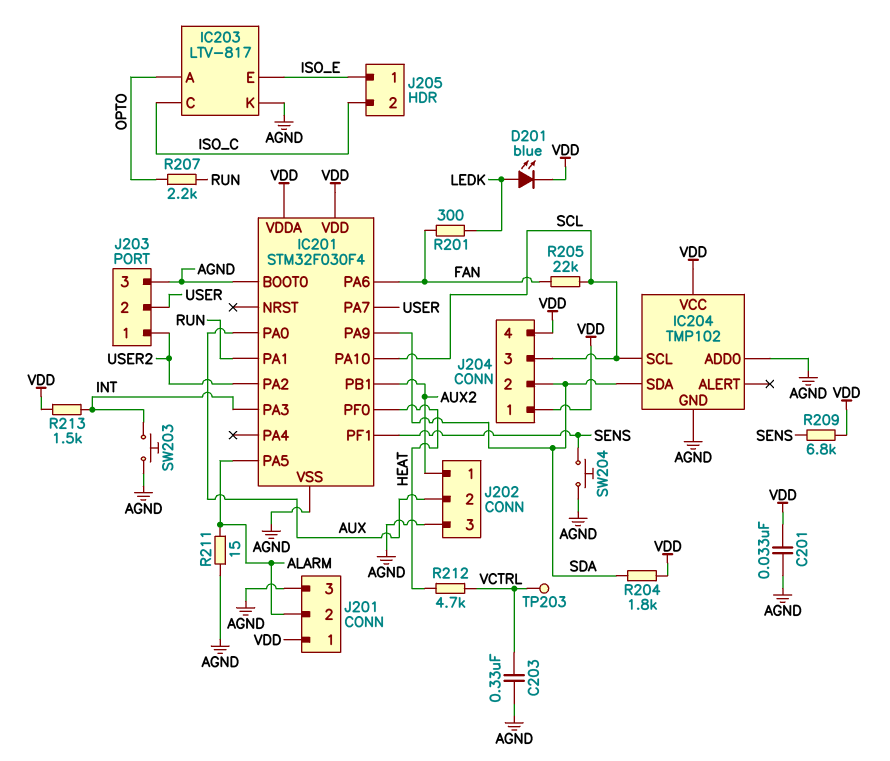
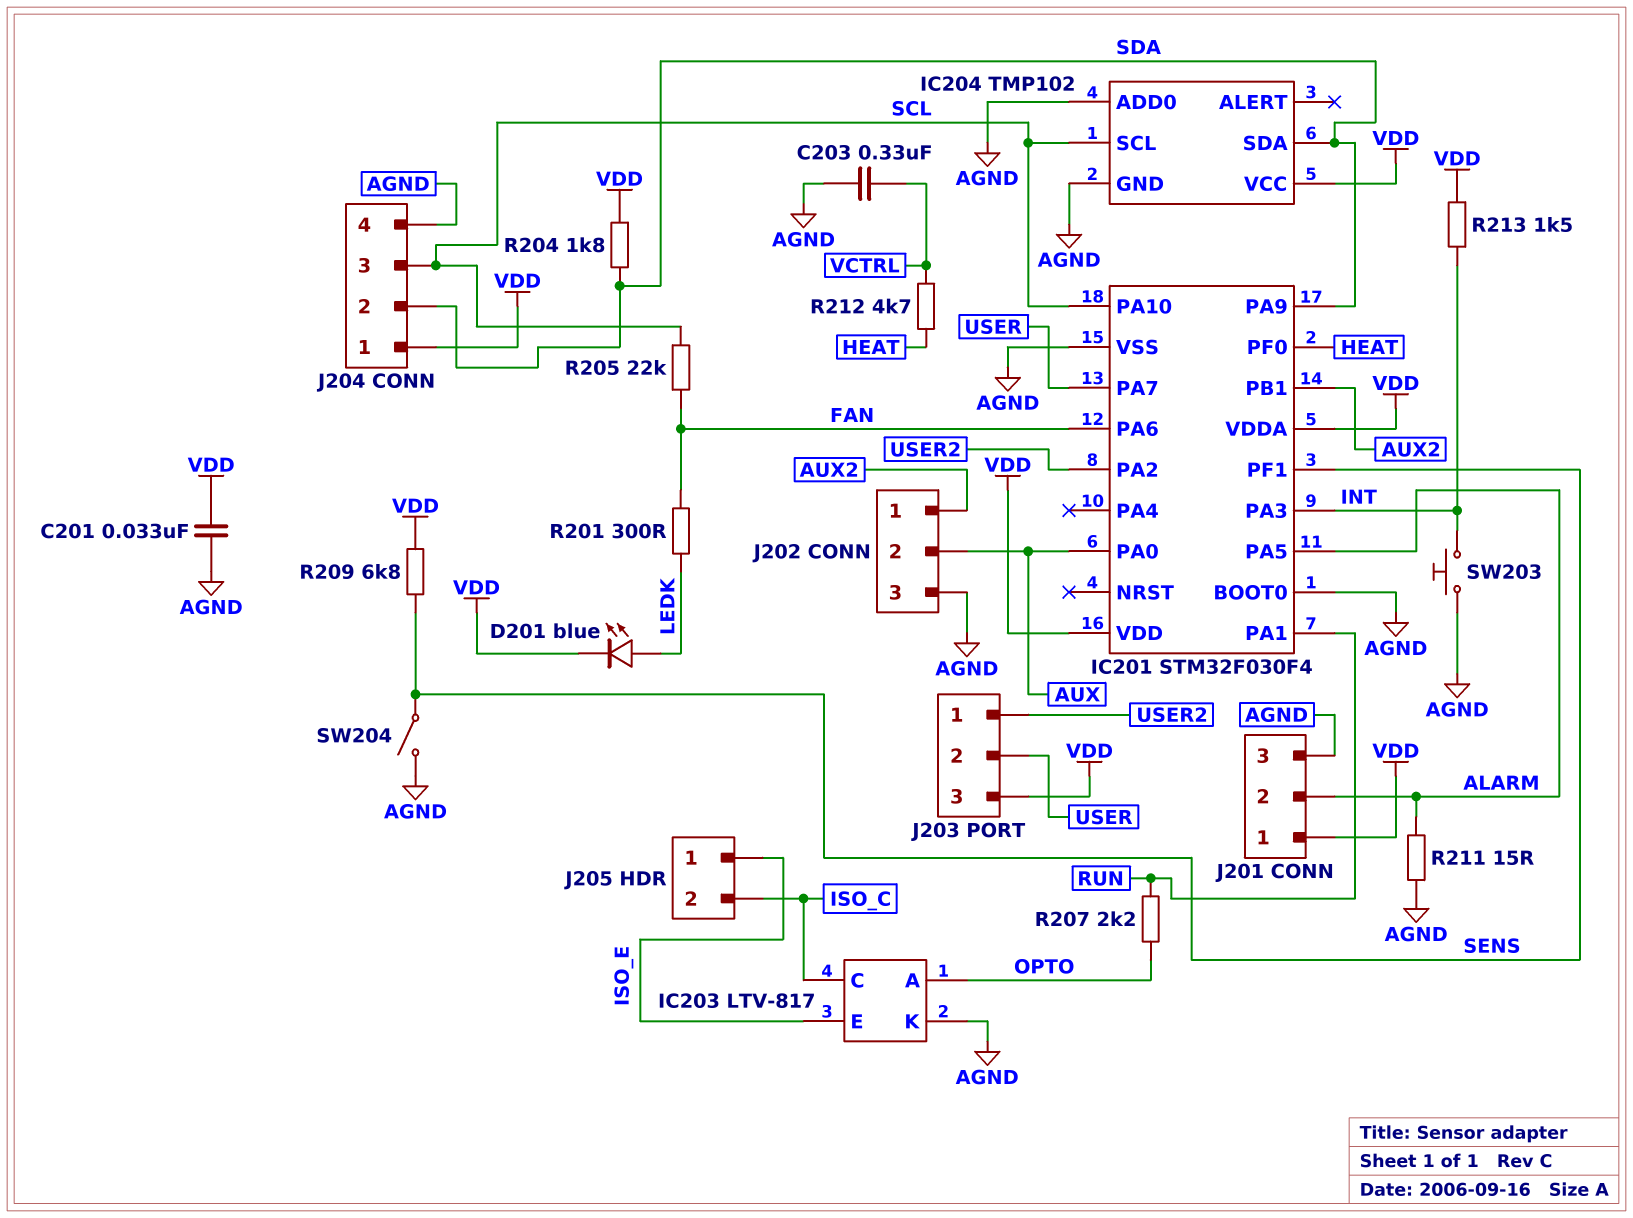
J203 pin 3: AGND -> VDD
J204 pin 4: VDD -> AGND
SW204: button (AGND, SENS) -> switch (AGND, SENS)
TP203: test point (VCTRL) -> none

